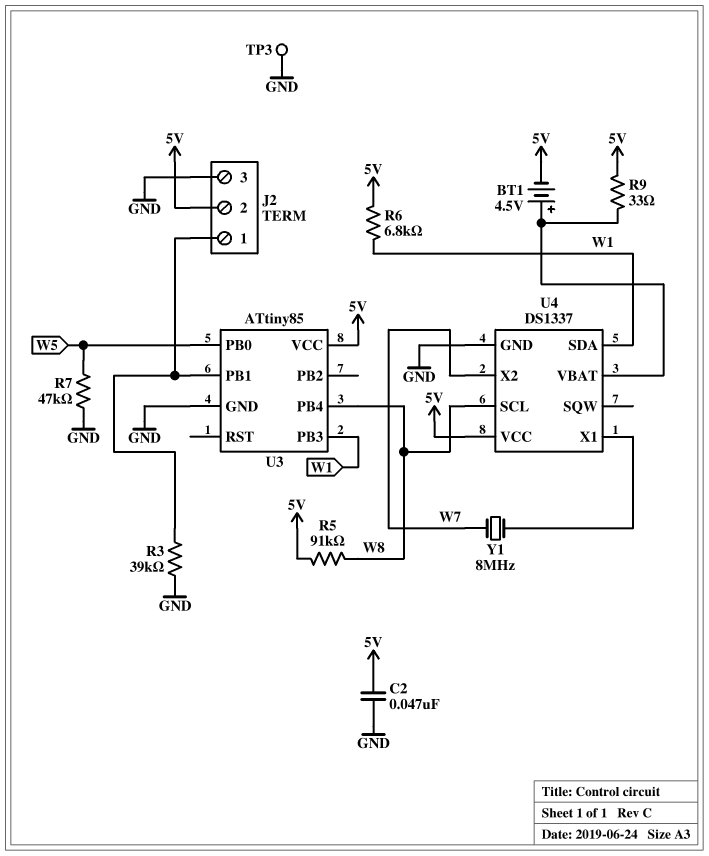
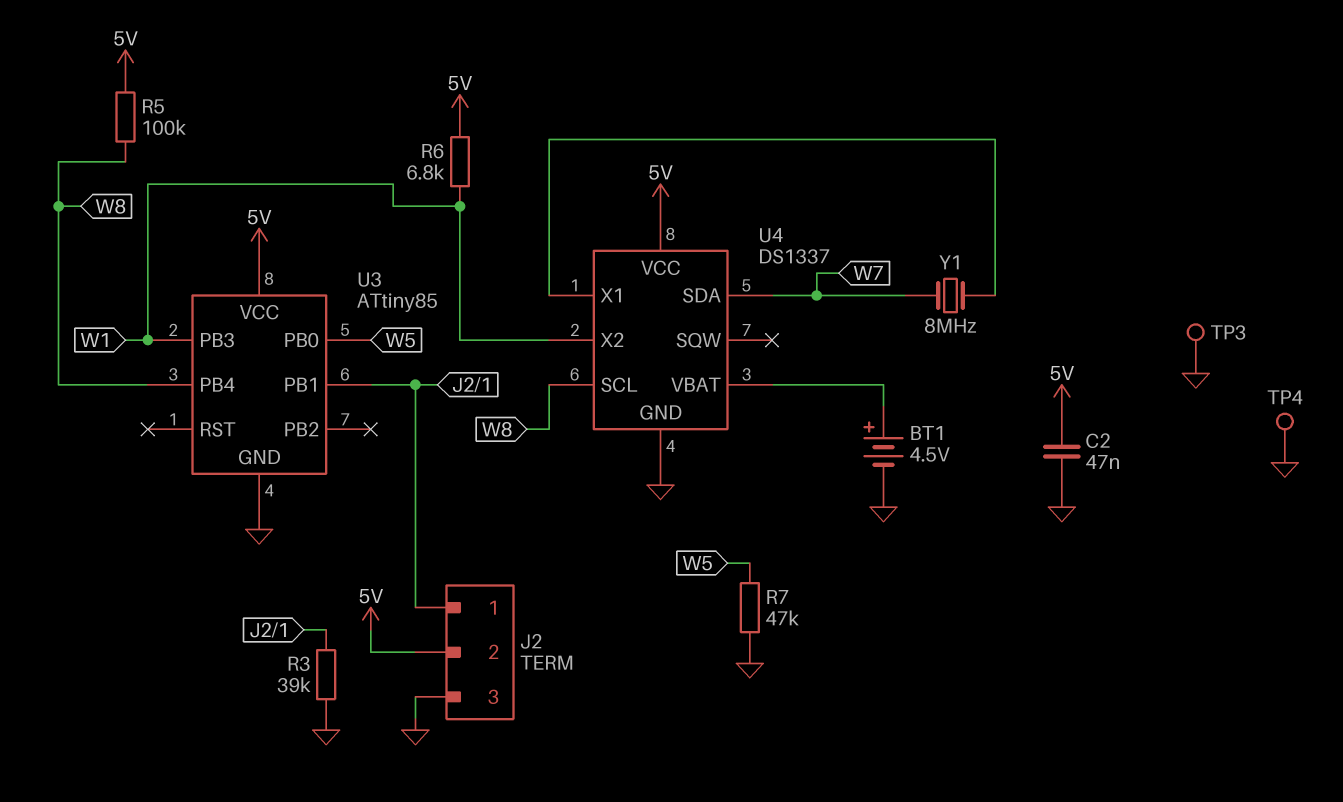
BT1: 4.5V (plus U4/VBAT, minus 5V) -> 4.5V (plus U4/VBAT, minus GND)
R5: 91k (5V, W8) -> 100k (5V, W8)
R9: 33 (5V, U4/VBAT) -> none
TP4: none -> test point (GND)
U4 pin SDA: W1 -> W7
U4 pin X2: W7 -> W1

